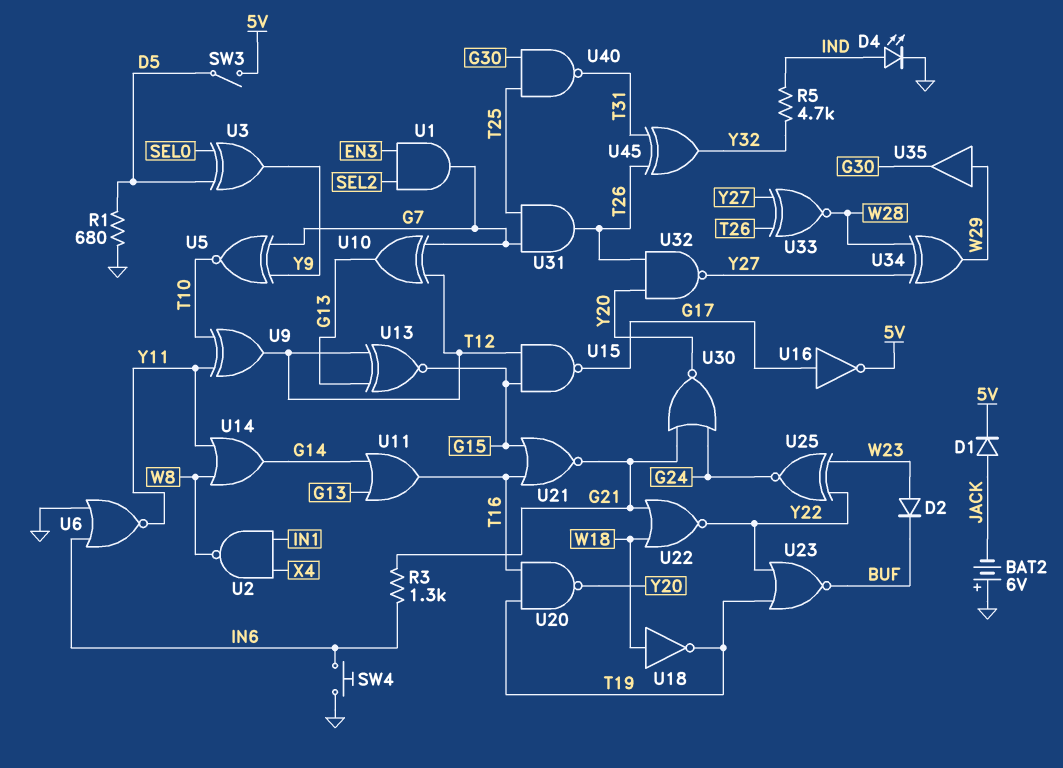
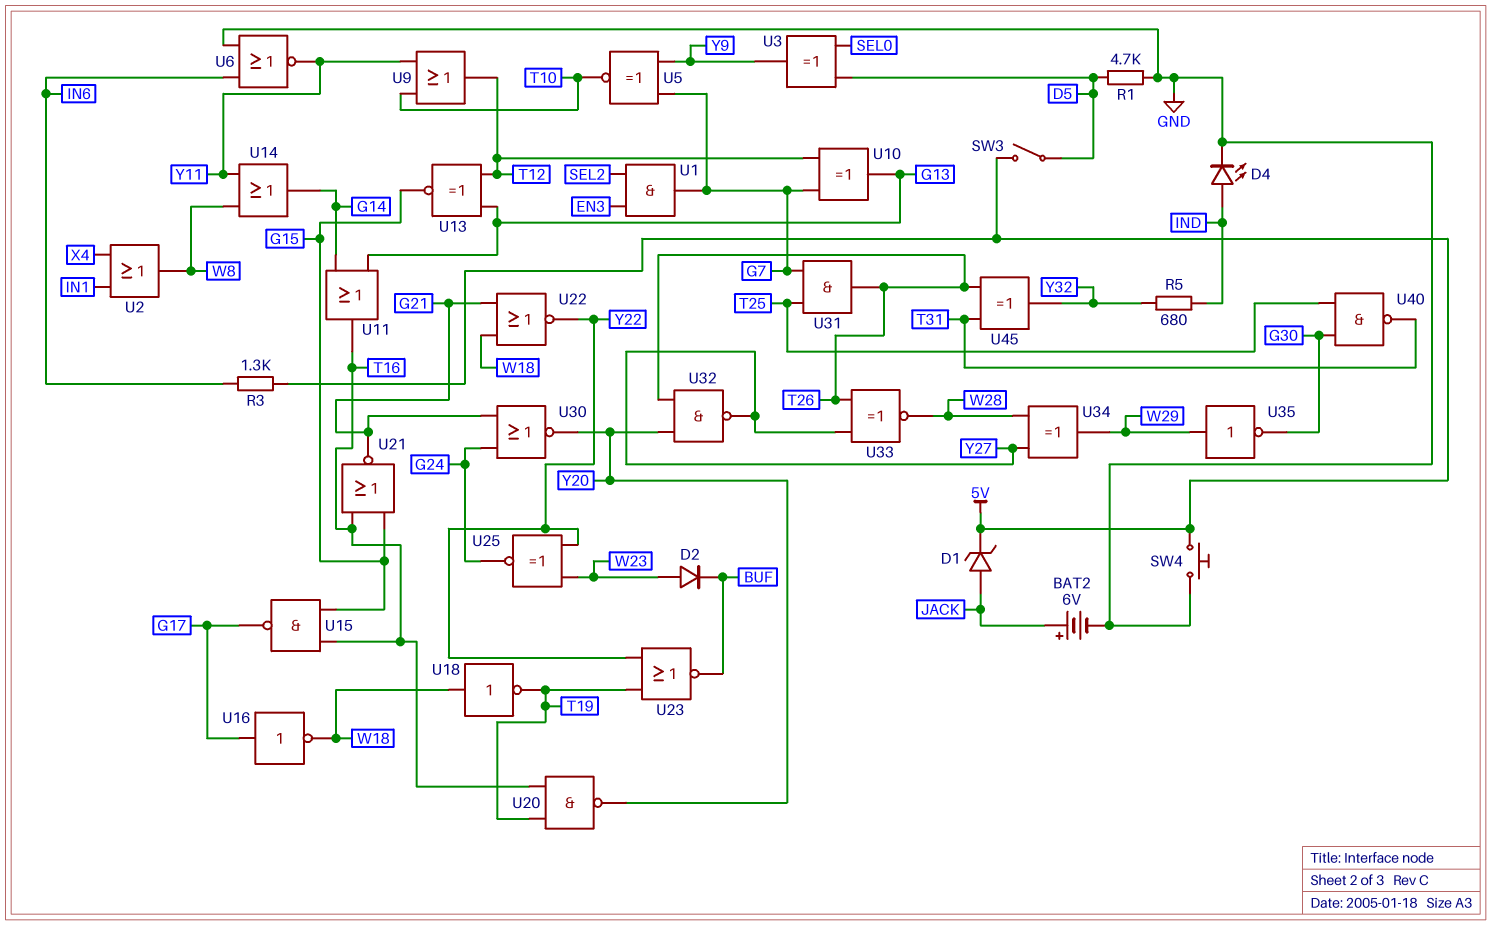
BAT2: 6V (plus GND, minus JACK) -> 6V (plus JACK, minus GND)
D1: diode (A JACK, K 5V) -> zener (A JACK, K 5V)
R1: 680 (D5, GND) -> 4.7k (D5, GND)
R3: 1.3k (G21, IN6) -> 1.3k (5V, IN6)
R5: 4.7k (IND, Y32) -> 680 (IND, Y32)
SW4: button (GND, IN6) -> button (5V, GND)
U2: NAND (in IN1, in X4, out W8) -> OR (in IN1, in X4, out W8)
U9: XOR (in T10, in Y11, out T12) -> OR (in T10, in Y11, out T12)
U15: NAND (in G15, in T12, out G17) -> NAND (in G15, in T16, out G17)
U16: NOT (in G17, out 5V) -> NOT (in G17, out W18)
U35: buffer (in W29, out G30) -> NOT (in W29, out G30)

